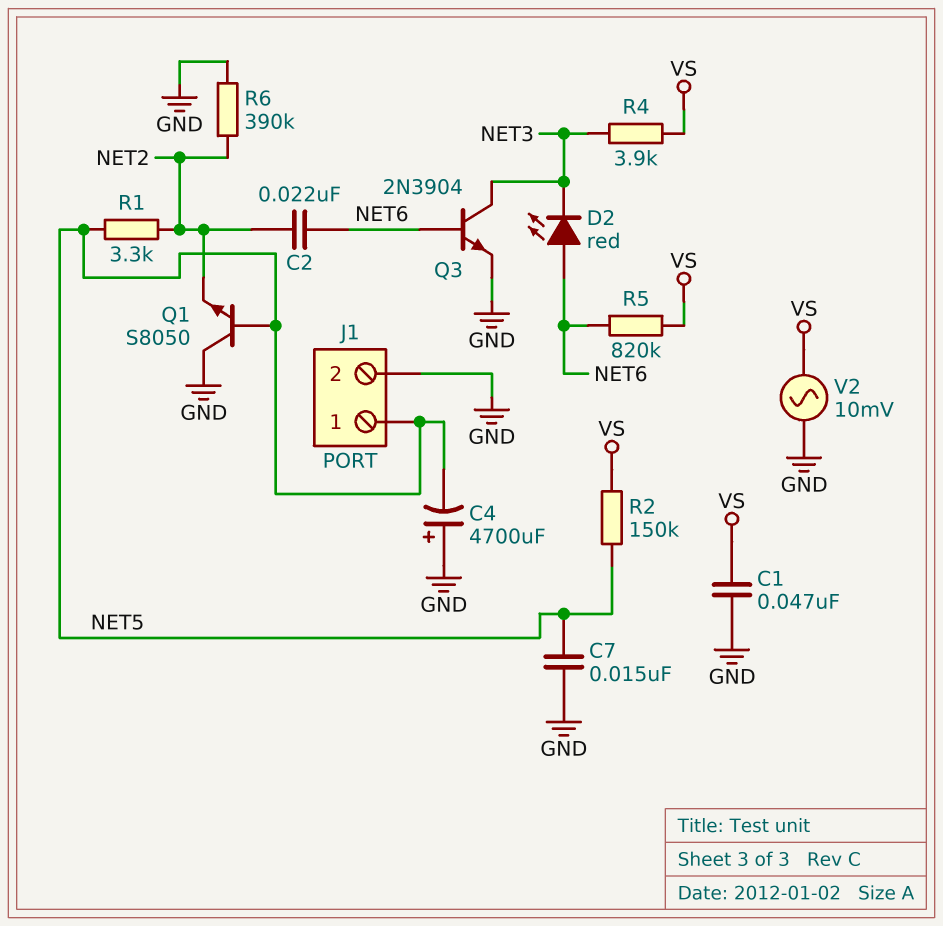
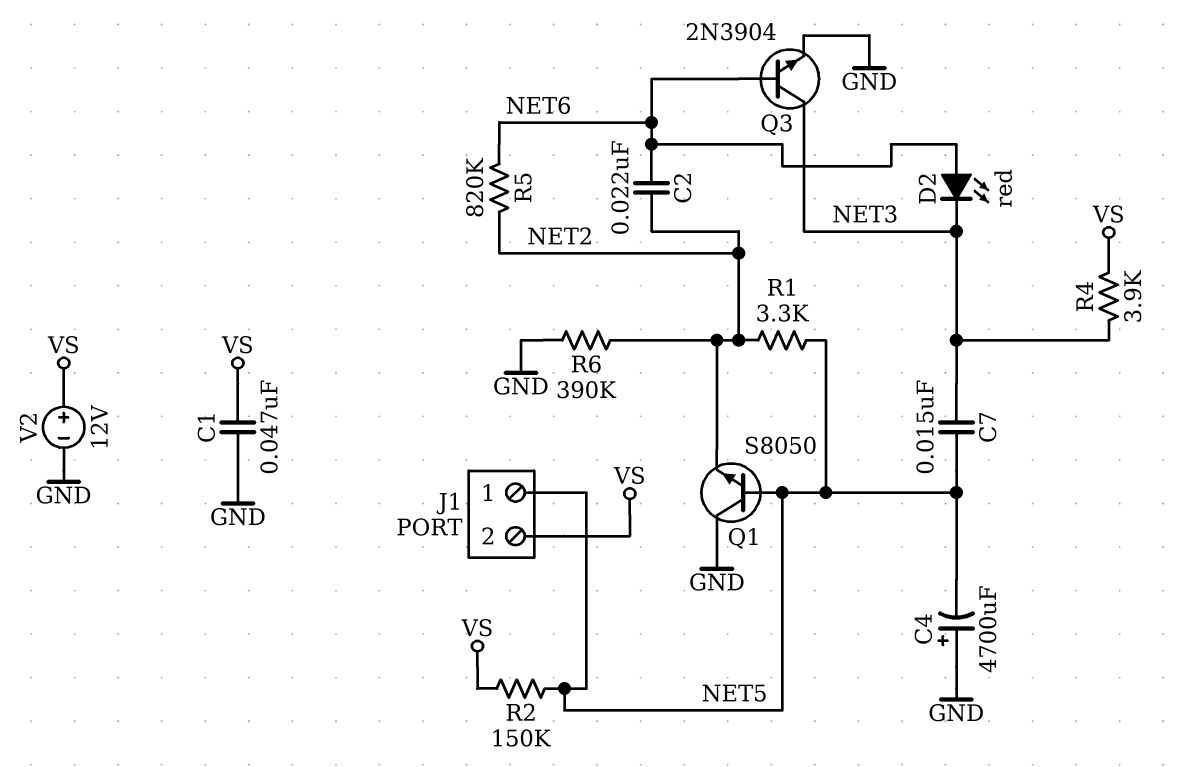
C7: 15nF (GND, NET5) -> 15nF (NET3, NET5)
J1 pin 2: GND -> VS
R5: 820k (NET6, VS) -> 820k (NET2, NET6)
V2: AC 10mV (GND, VS) -> 12V (plus VS, minus GND)

